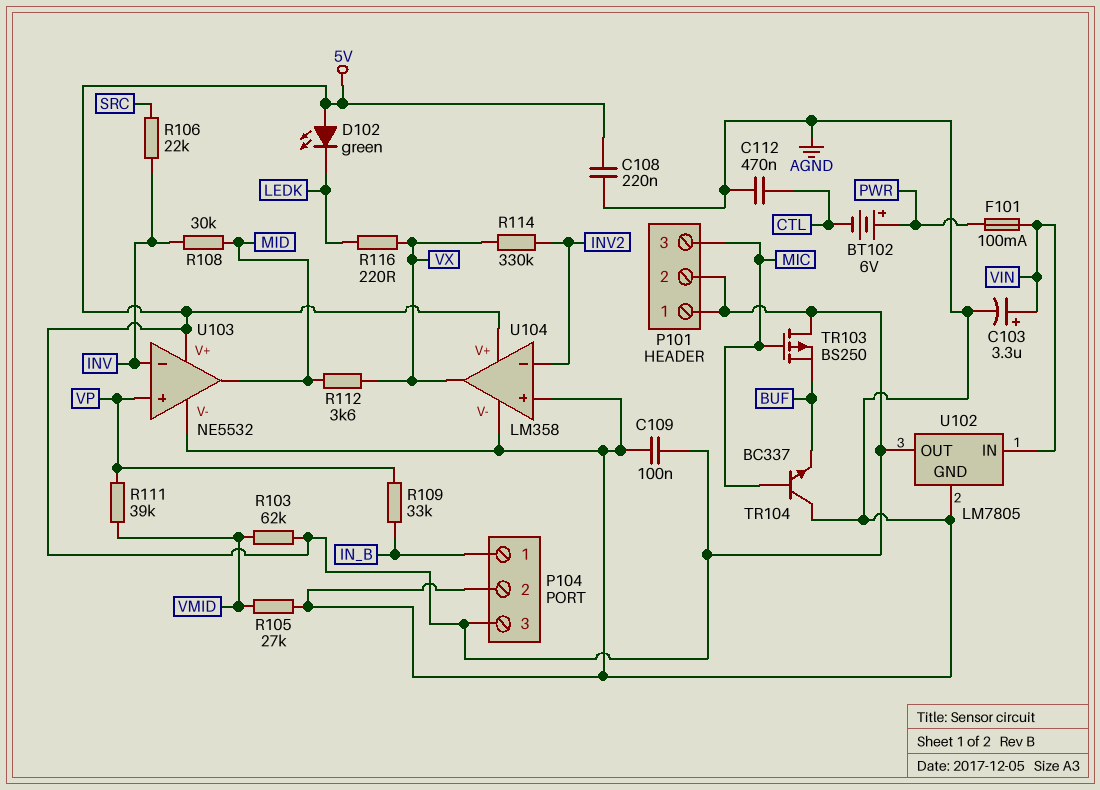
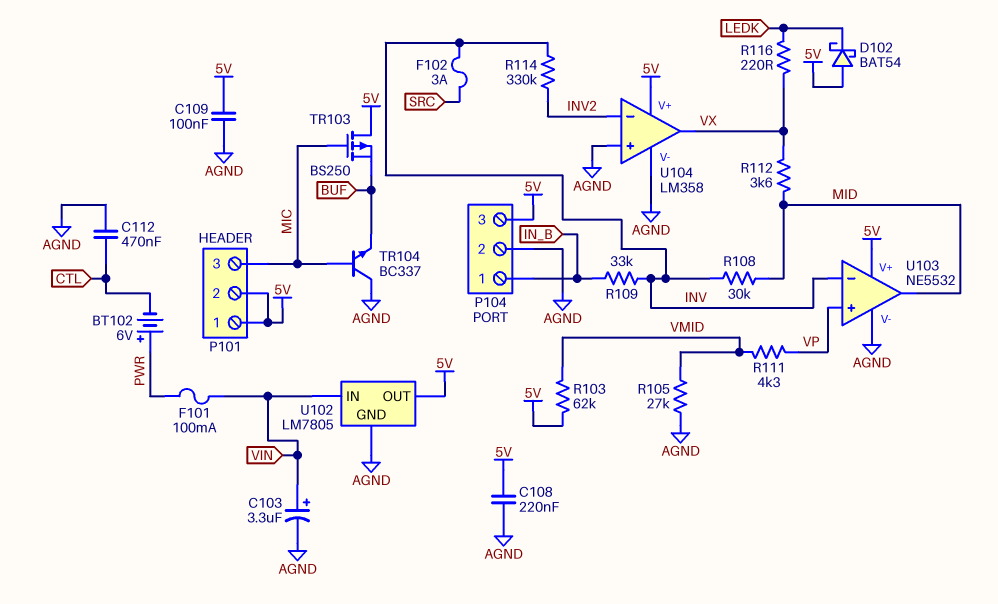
D102: LED green (A 5V, K LEDK) -> schottky BAT54 (A 5V, K LEDK)
F102: none -> 3A (INV, SRC)
R106: 22k (INV, SRC) -> none
R109: 33k (IN_B, VP) -> 33k (INV, IN_B)
R111: 39k (VMID, VP) -> 4.3k (VMID, VP)
R114: 330k (INV2, VX) -> 330k (INV, INV2)

